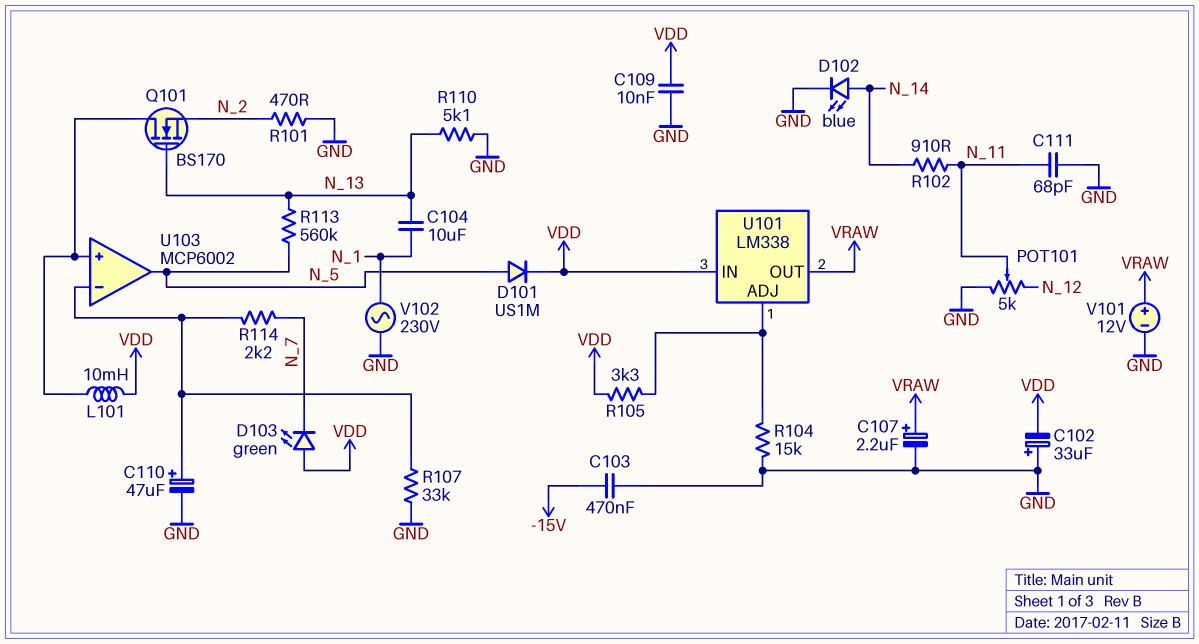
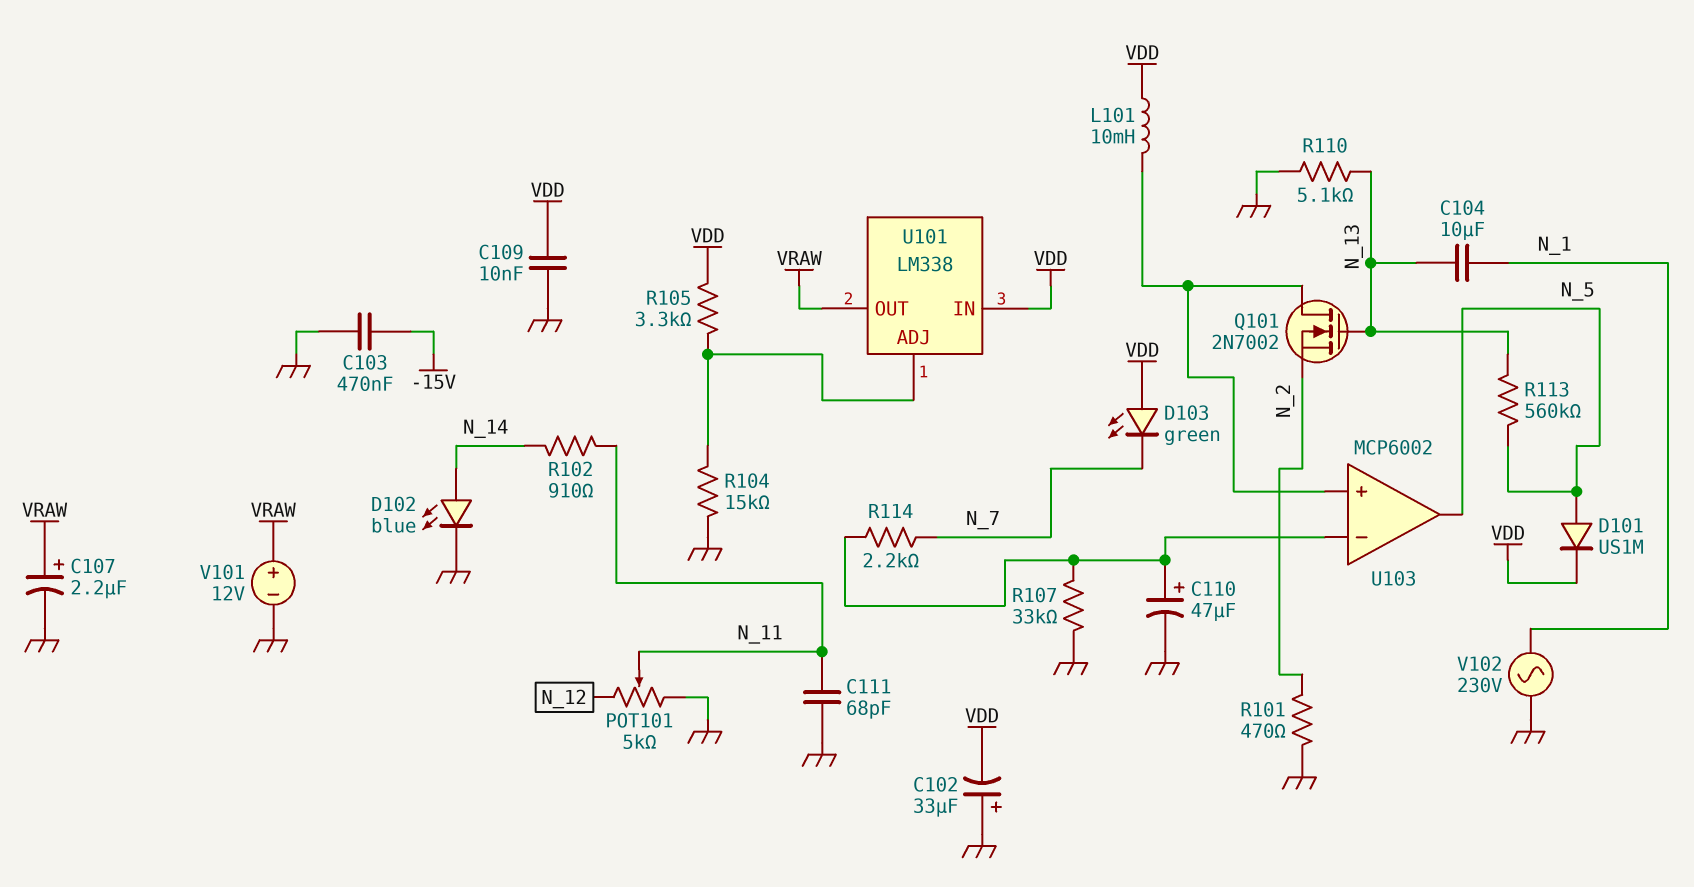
Q101: NMOS BS170 (G N_13, D U103/in+, S N_2) -> NMOS 2N7002 (G N_13, D U103/in+, S N_2)

